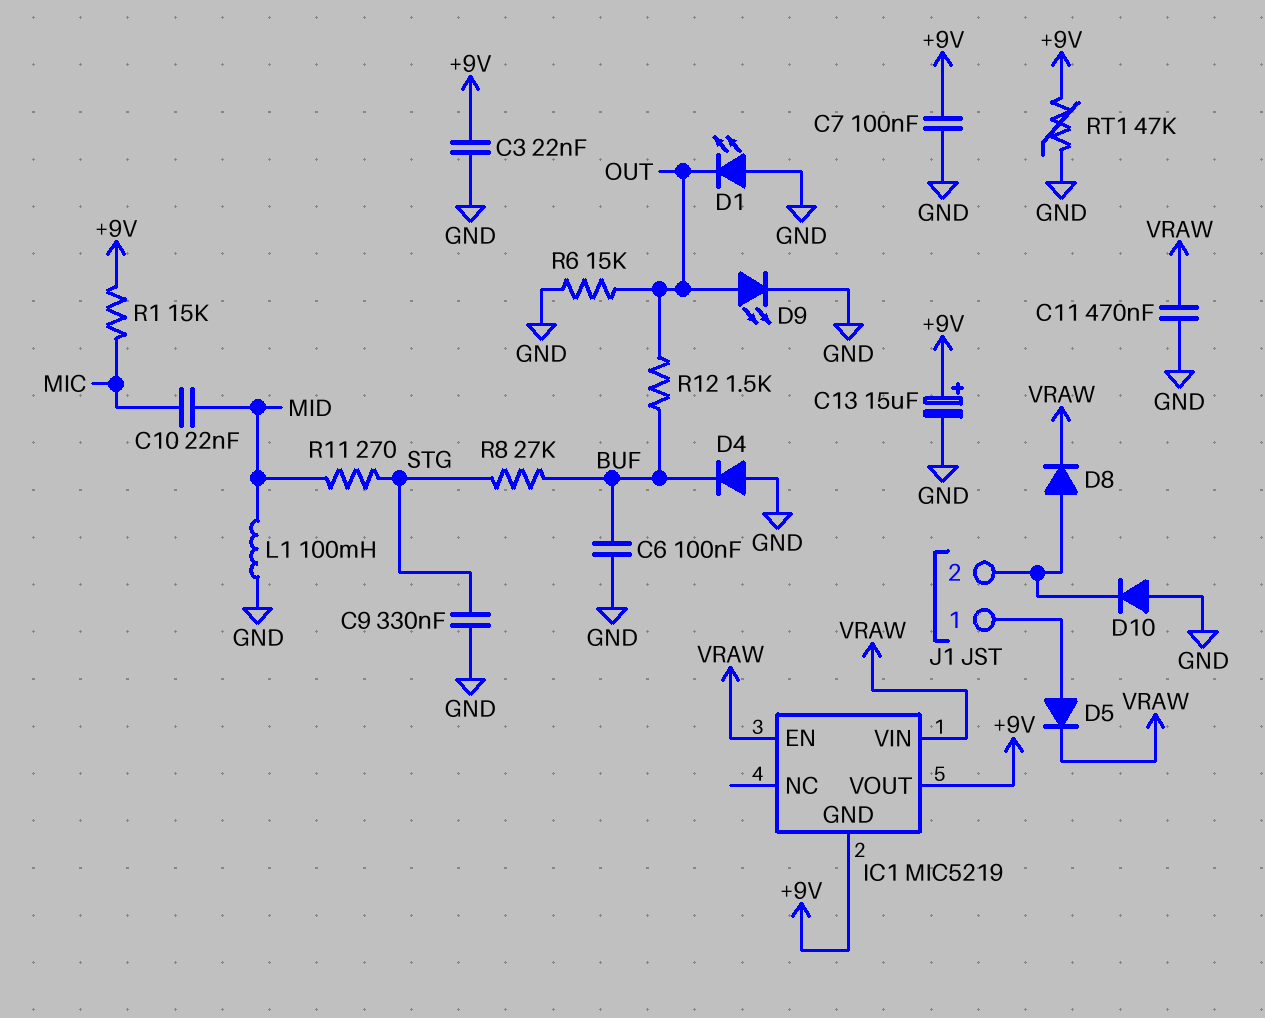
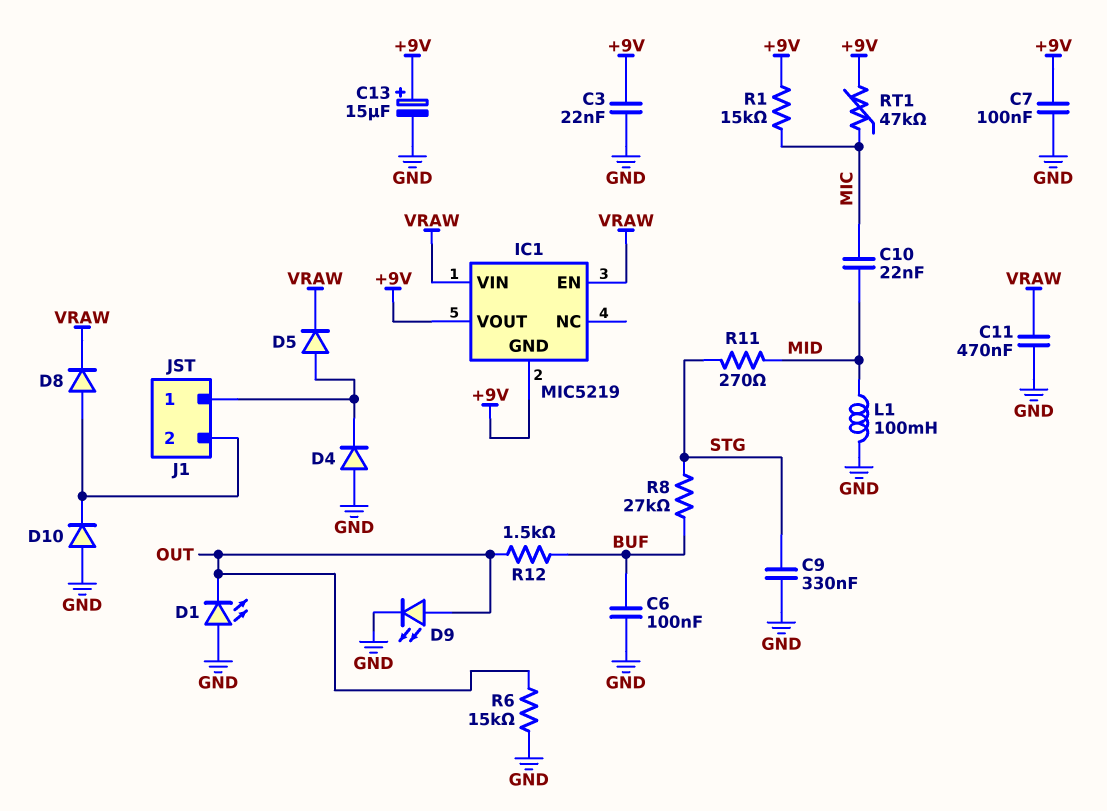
D4: diode (A GND, K BUF) -> diode (A GND, K J1/1)
RT1: 47k (+9V, GND) -> 47k (+9V, MIC)

